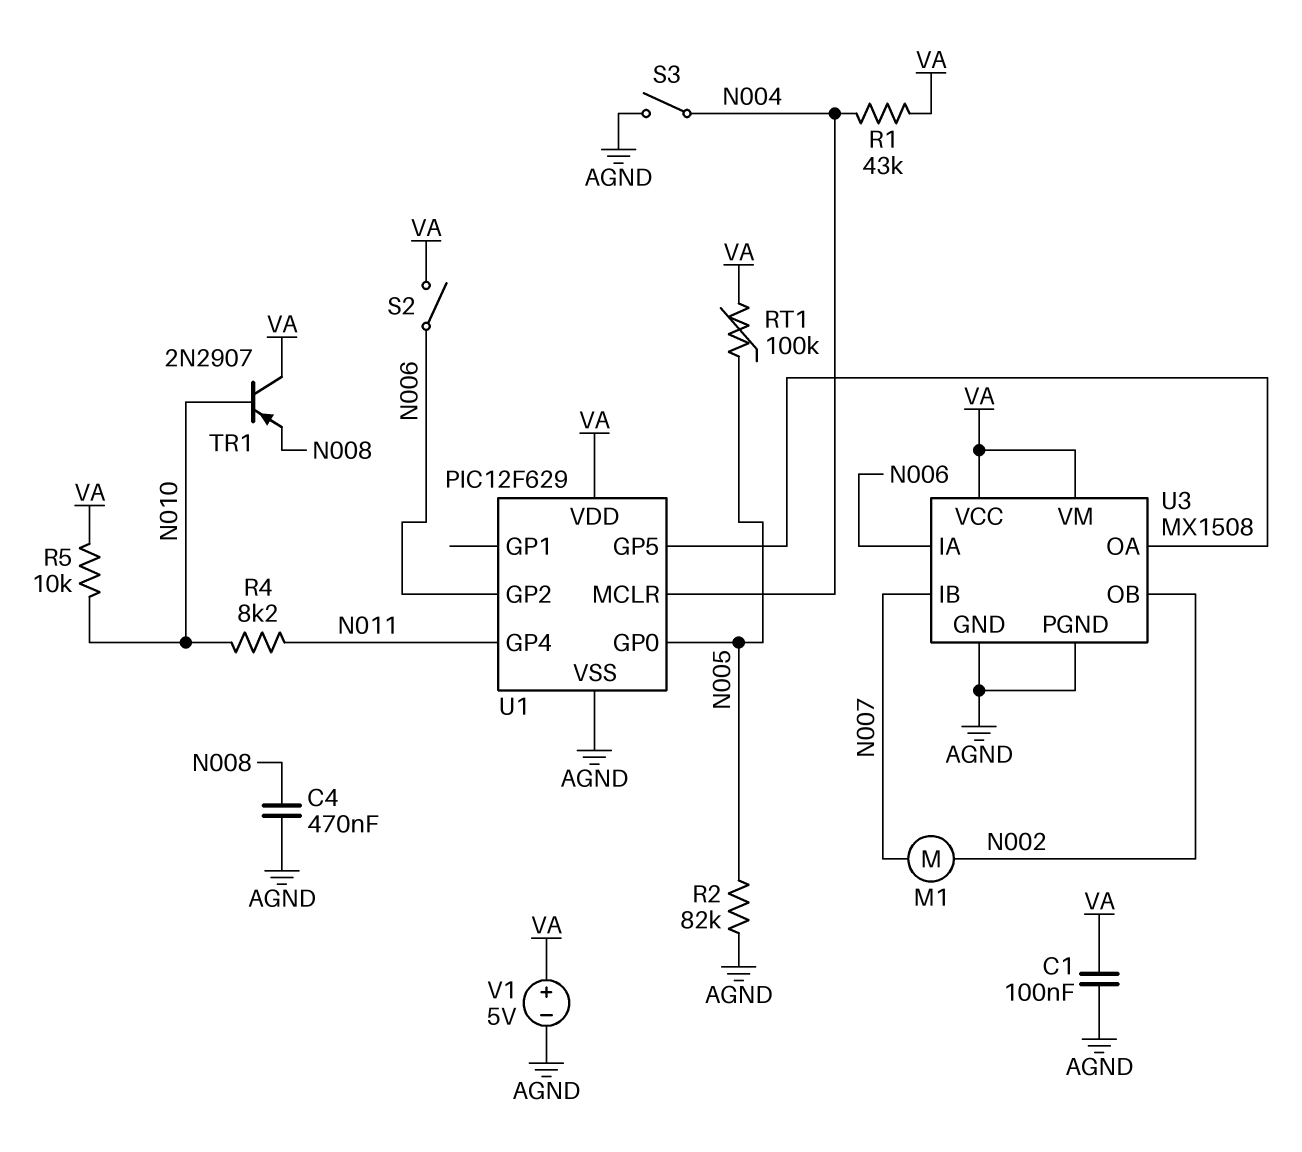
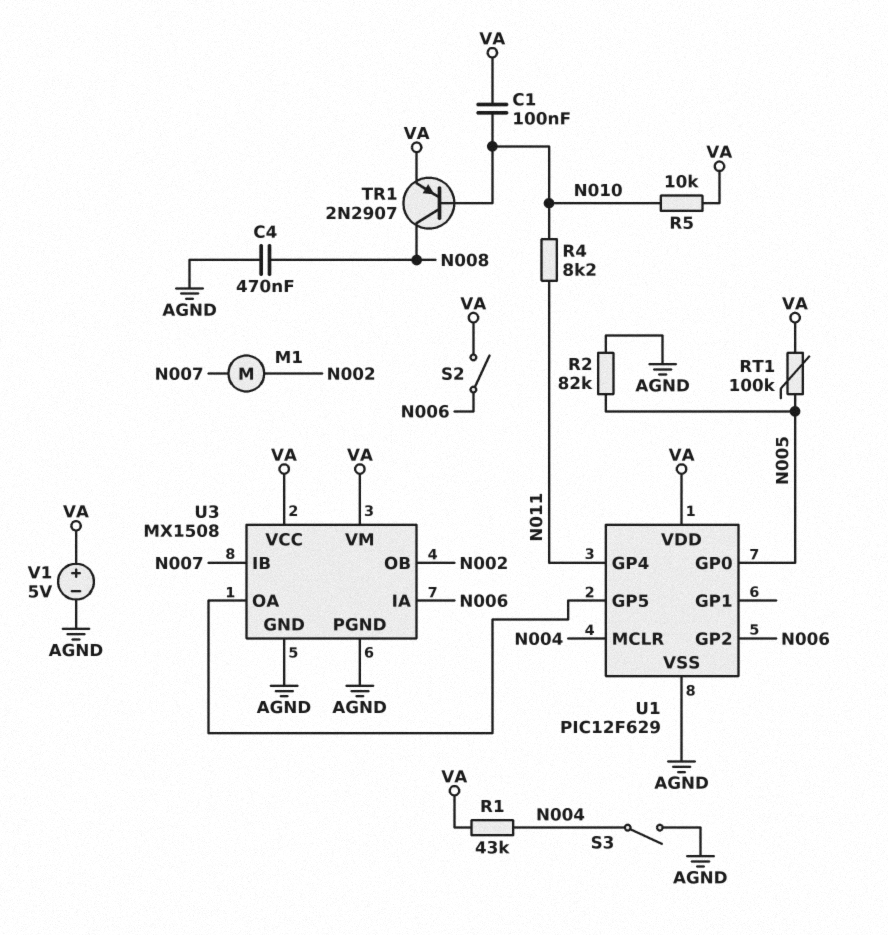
C1: 100nF (AGND, VA) -> 100nF (N010, VA)
TR1: PNP 2N2907 (B N010, C VA, E N008) -> PNP 2N2907 (B N010, C N008, E VA)

